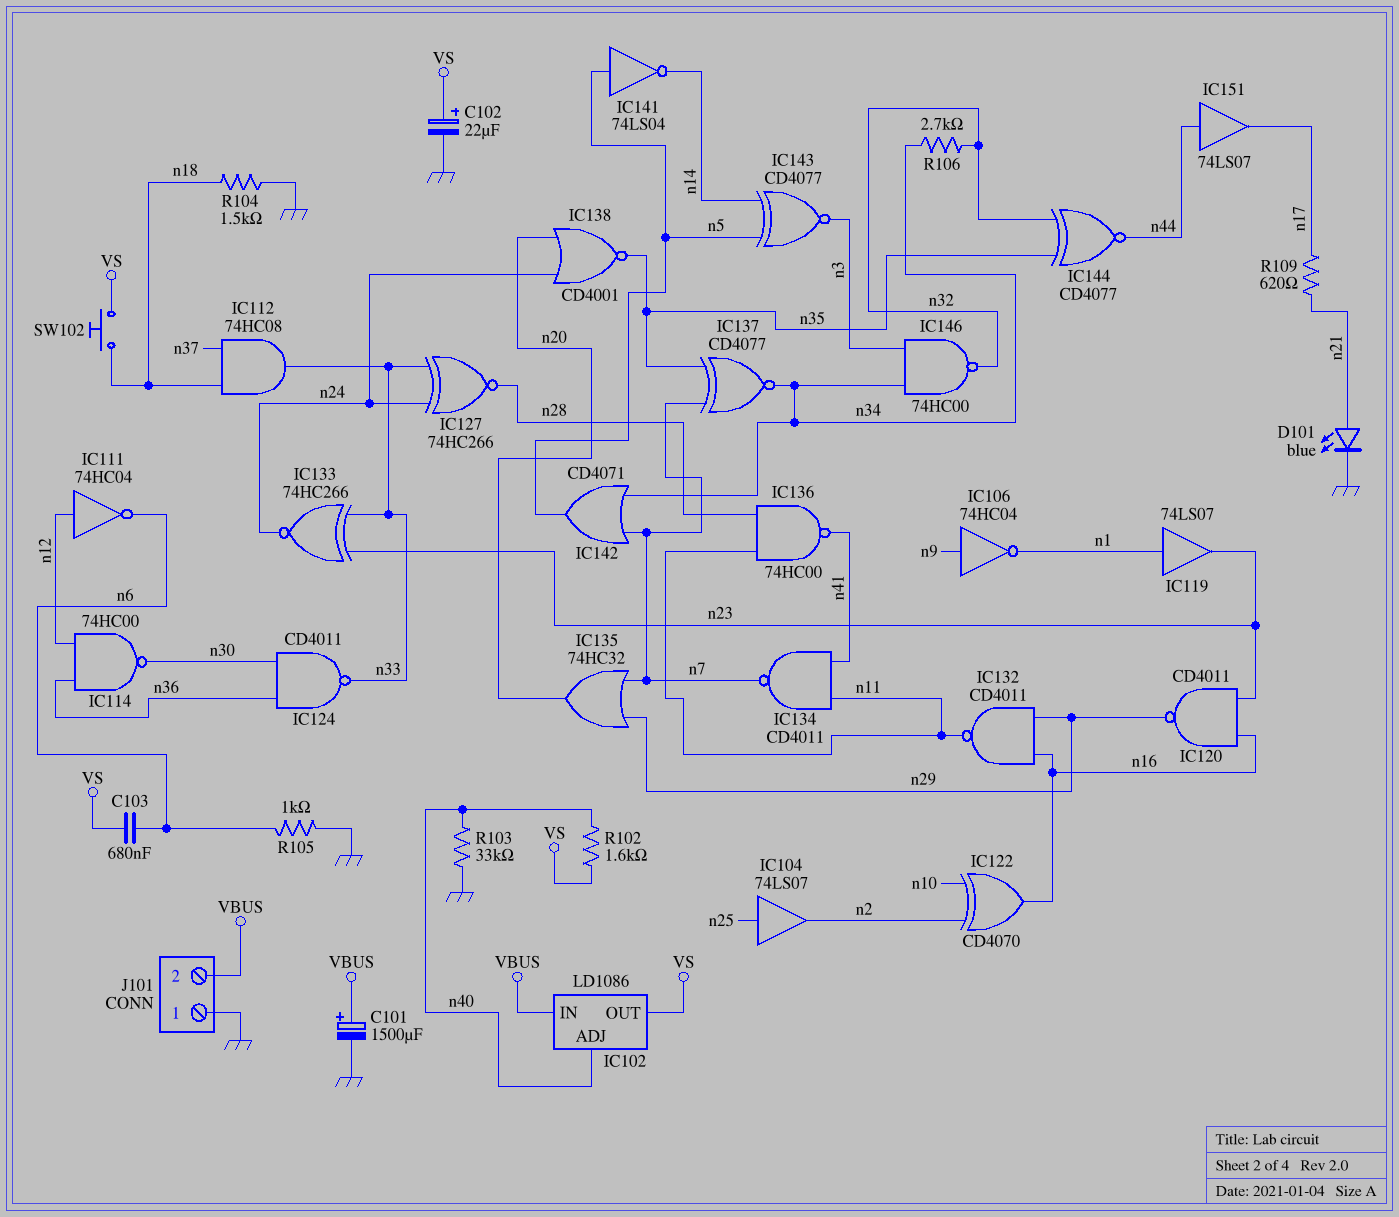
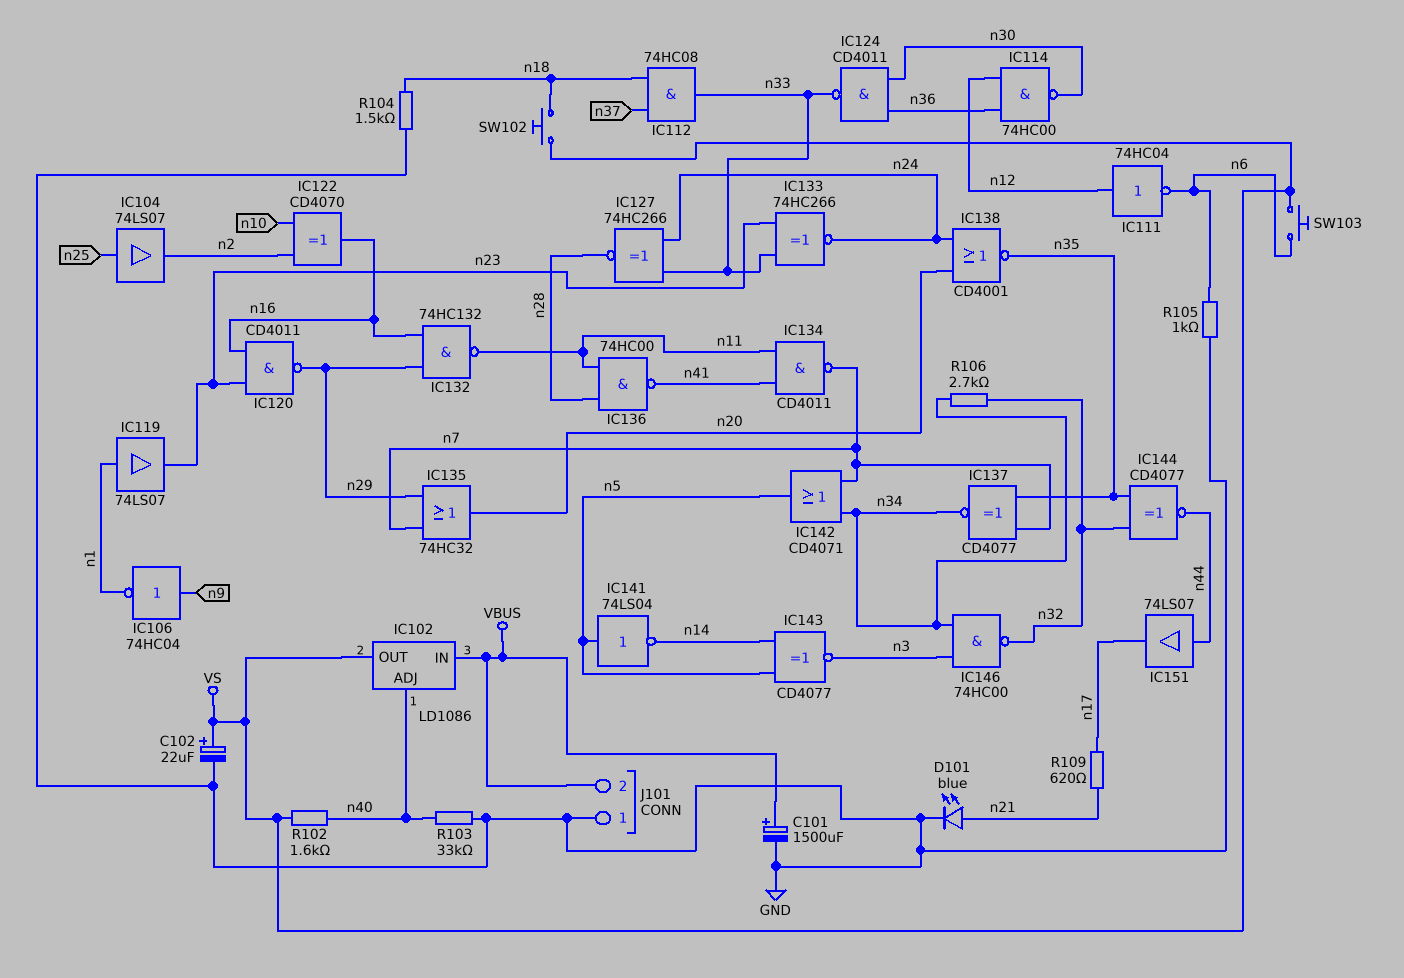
C103: 680nF (VS, n6) -> none
IC132: NAND CD4011 (in n16, in n29, out n11) -> NAND 74HC132 (in n16, in n29, out n11)
SW103: none -> button (VS, n6)

